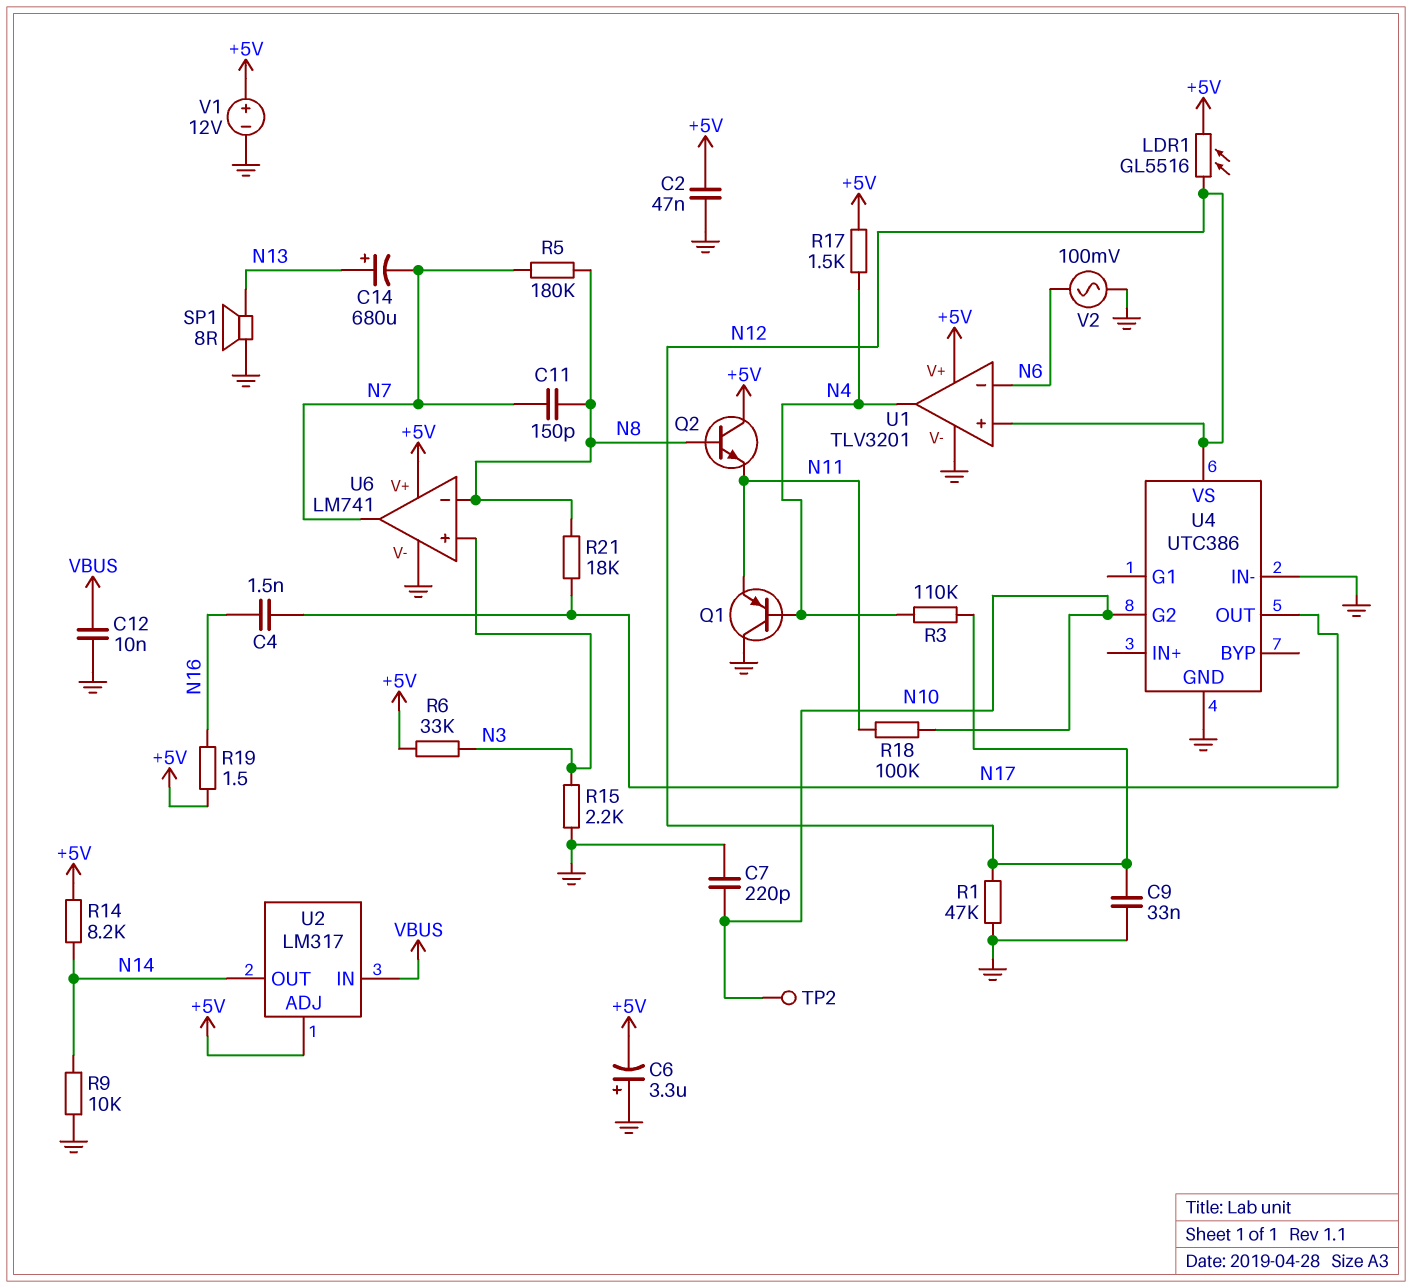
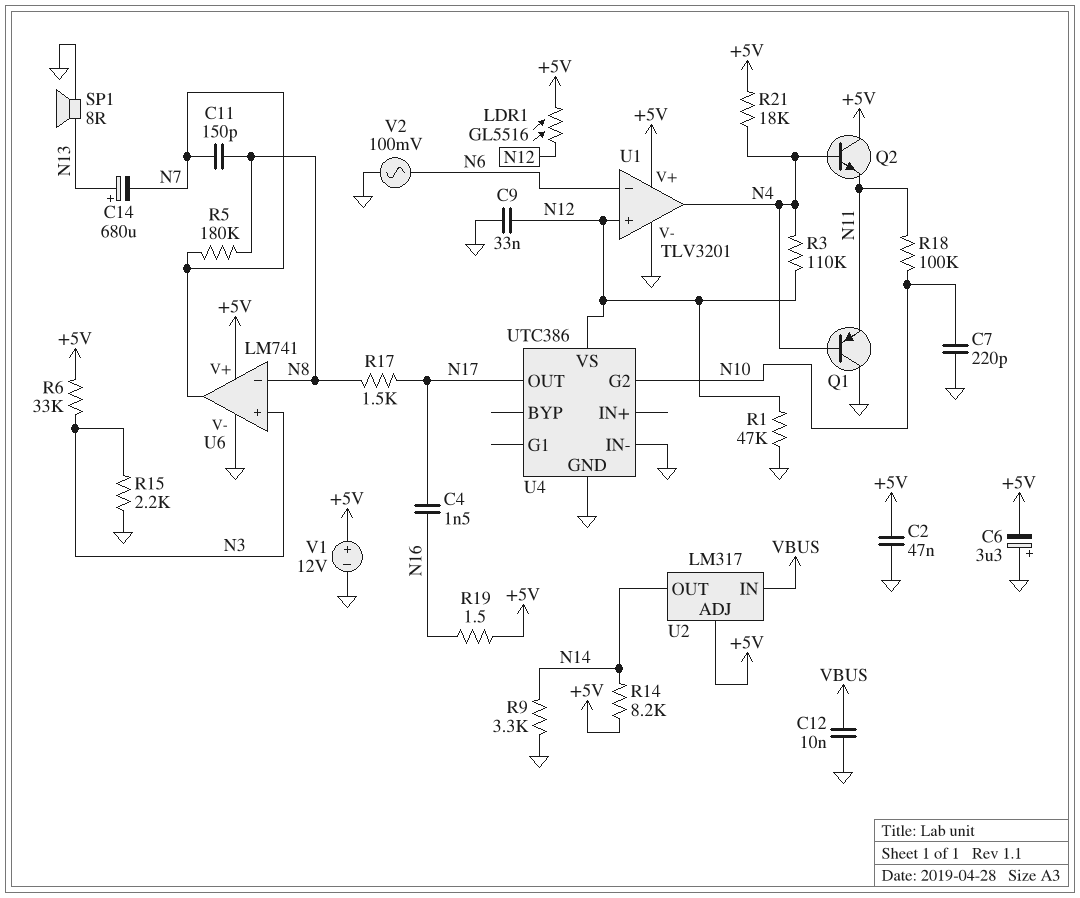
Q2: NPN (B N8, C +5V, E N11) -> NPN (B N4, C +5V, E N11)
R9: 10k (GND, N14) -> 3.3k (GND, N14)
R17: 1.5k (+5V, N4) -> 1.5k (N8, N17)
R21: 18k (N8, N17) -> 18k (+5V, N4)
TP2: test point (N10) -> none

